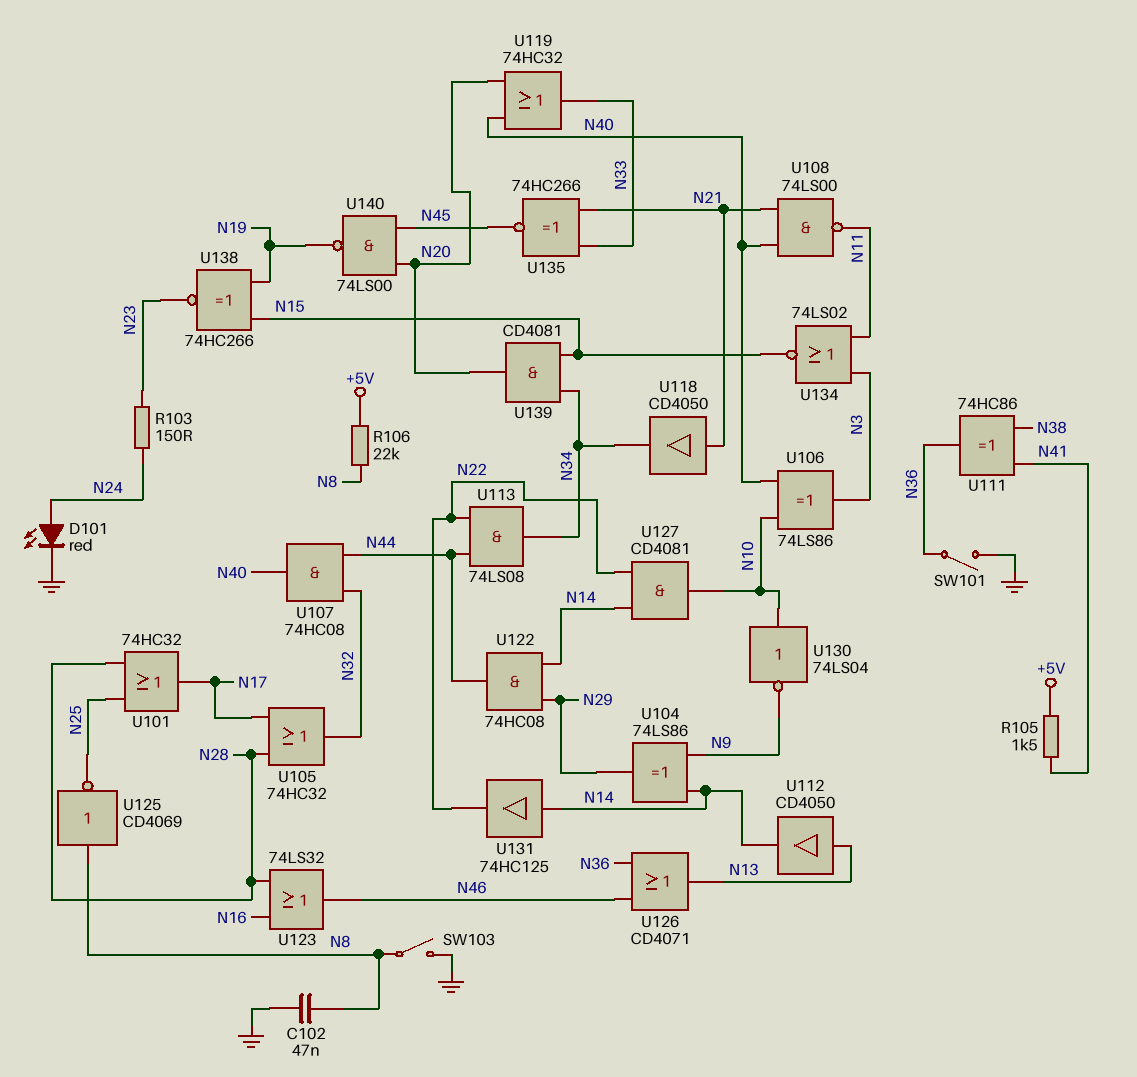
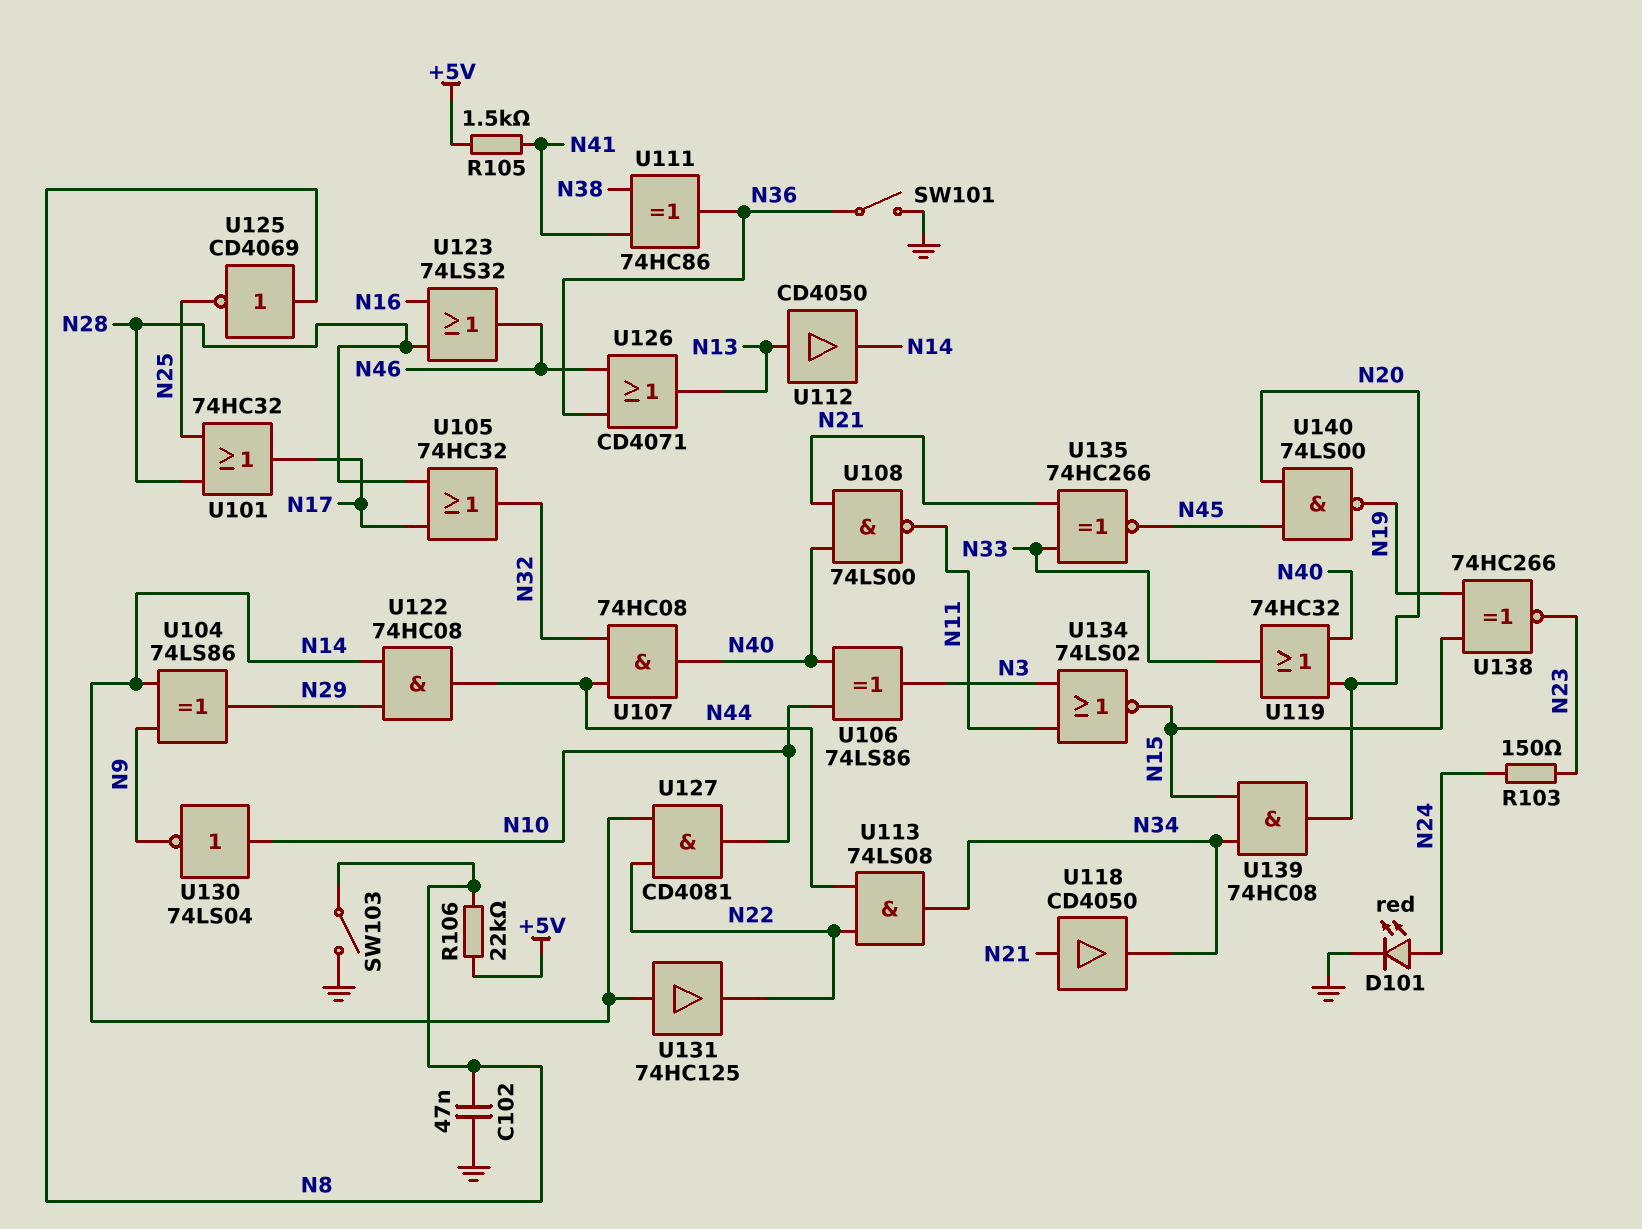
U139: AND CD4081 (in N15, in N34, out N20) -> AND 74HC08 (in N15, in N34, out N20)

